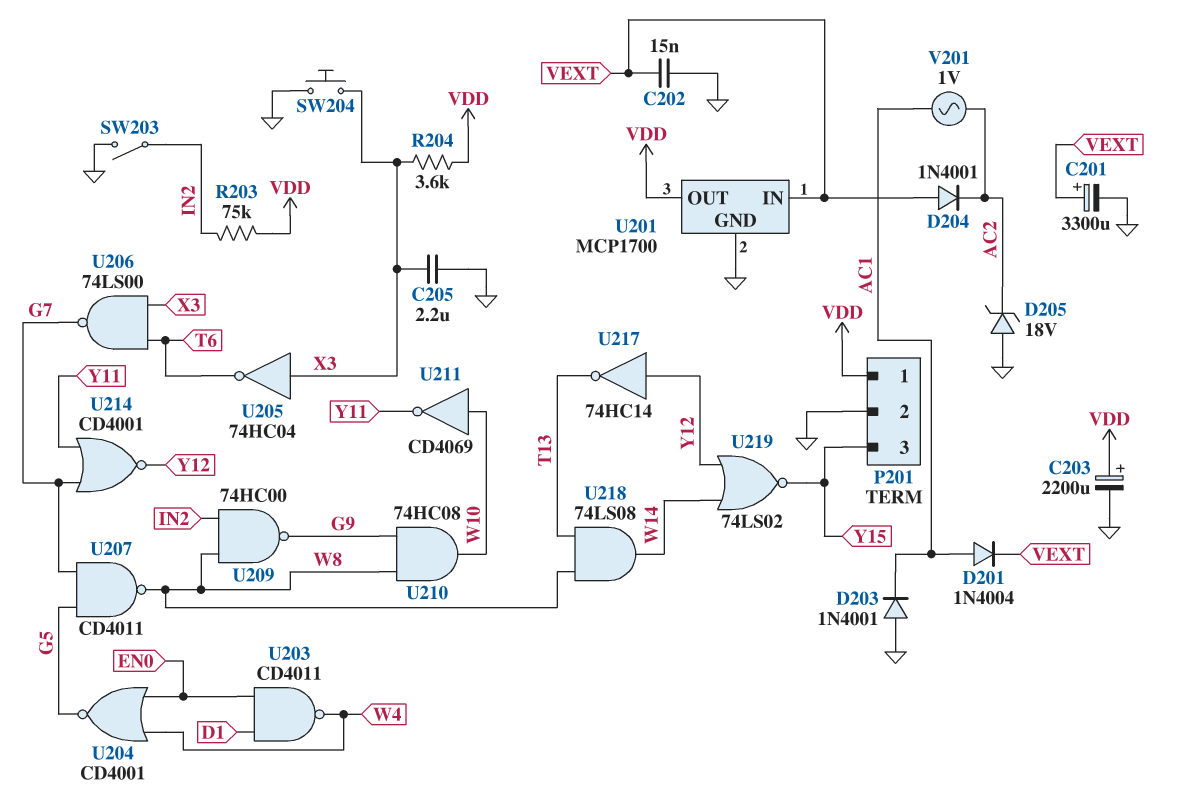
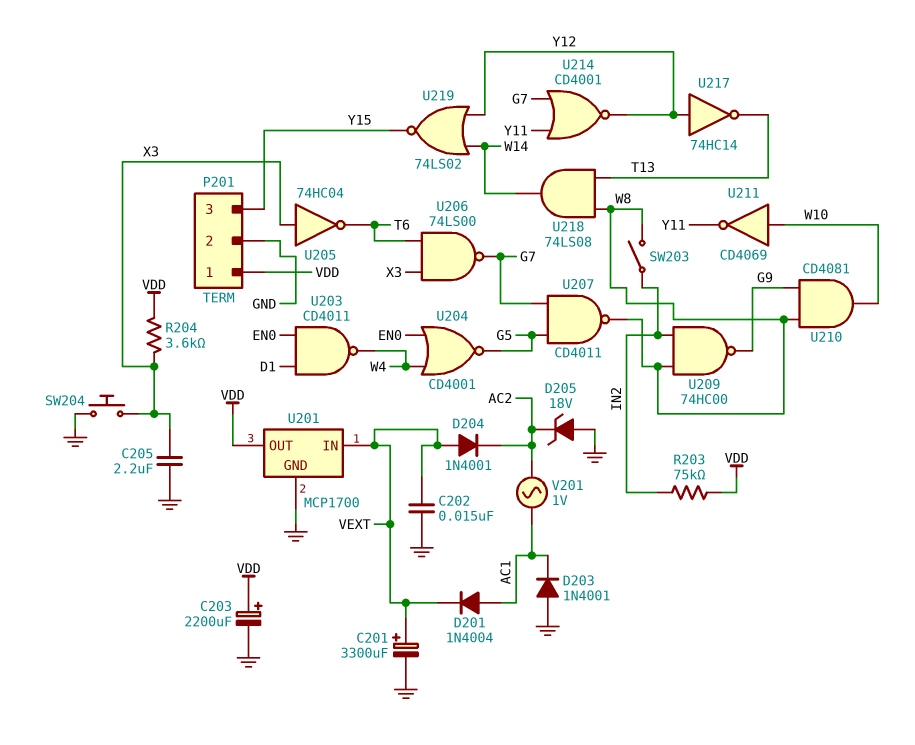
SW203: switch (GND, IN2) -> switch (IN2, W8)
U210: AND 74HC08 (in G9, in W8, out W10) -> AND CD4081 (in G9, in W8, out W10)

